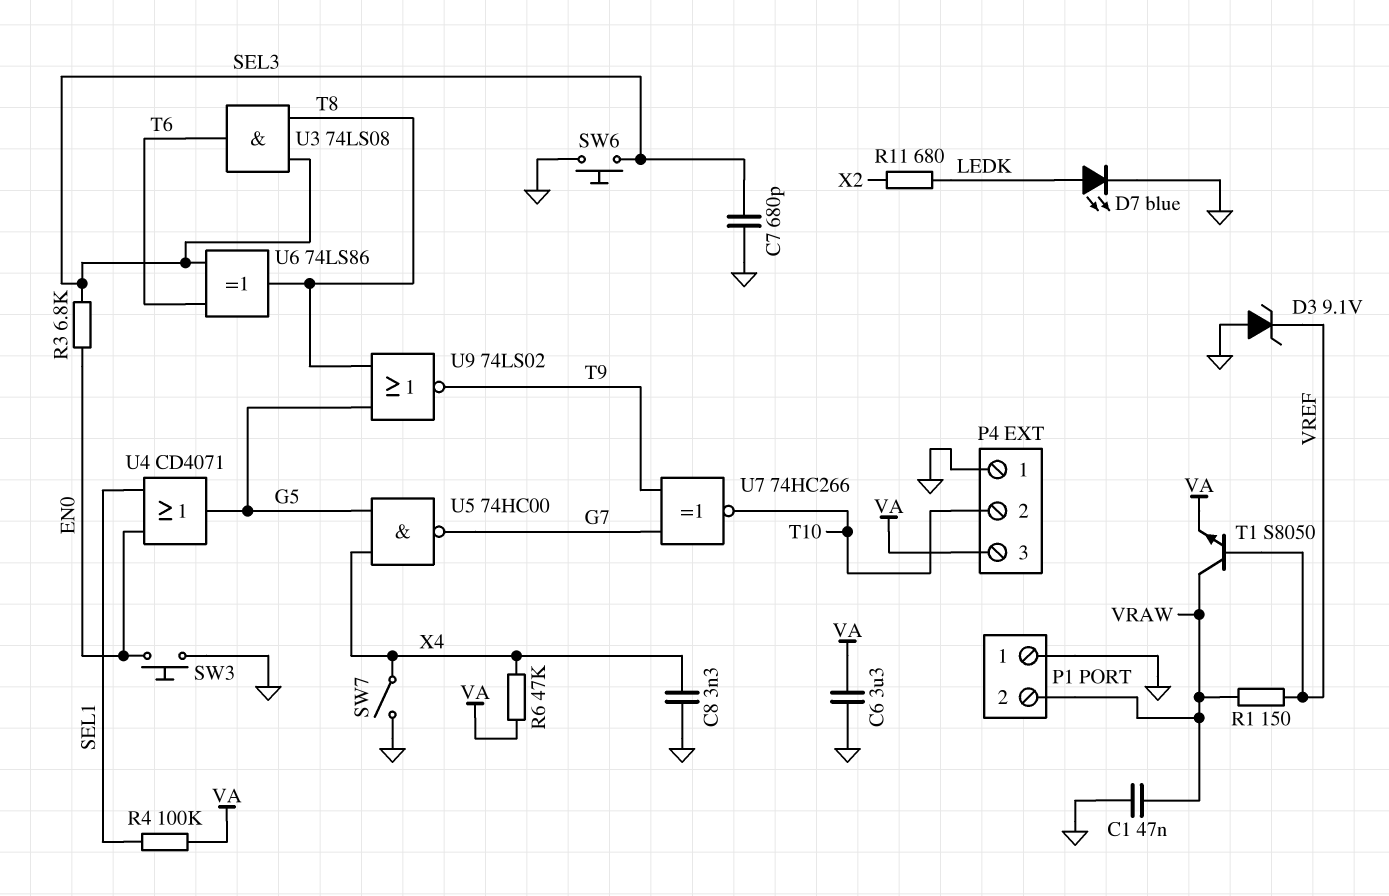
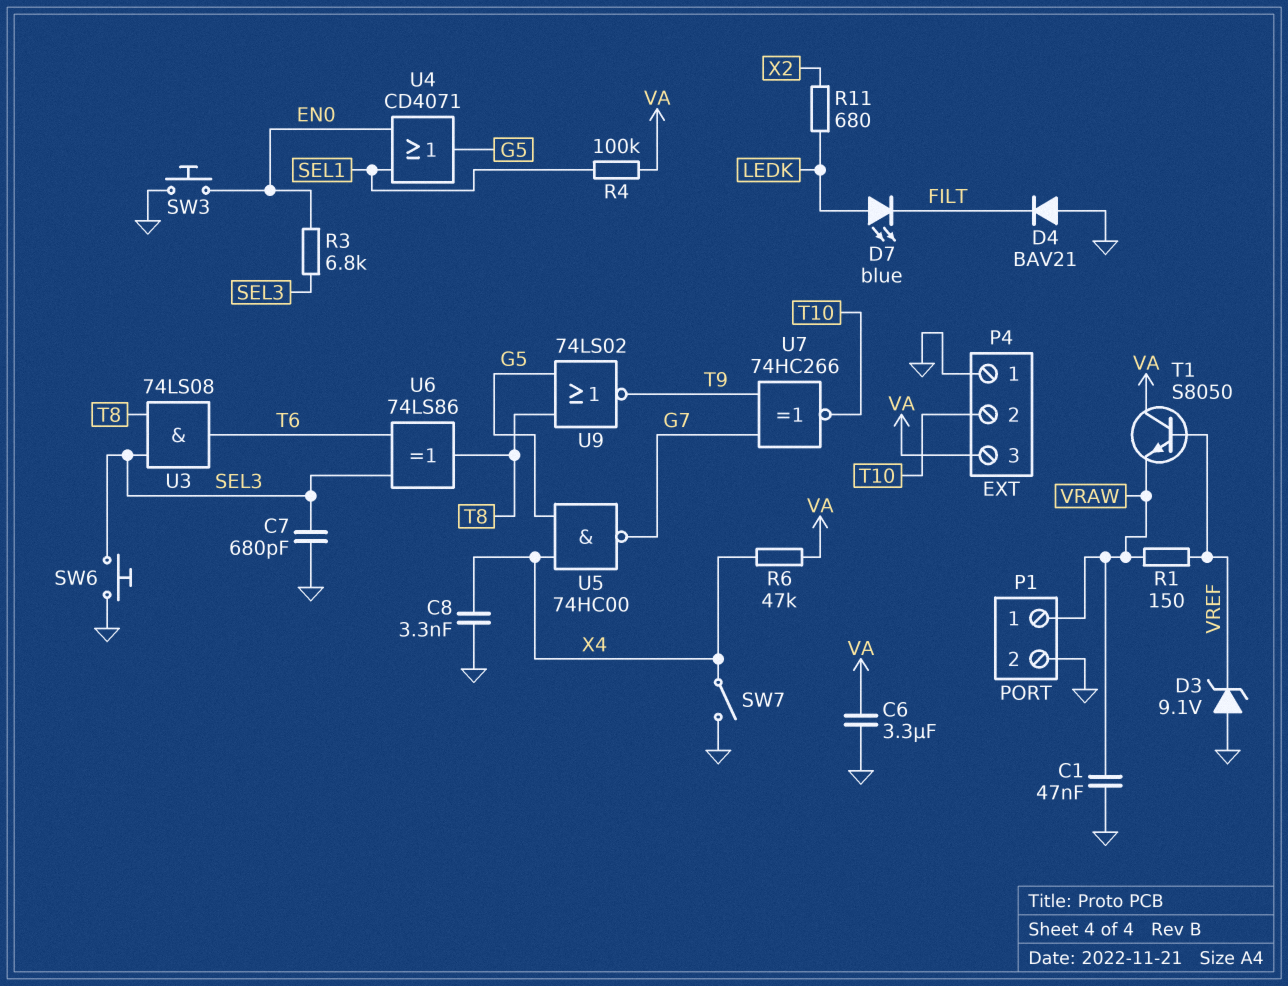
D4: none -> diode BAV21 (A GND, K FILT)
D7: LED blue (A LEDK, K GND) -> LED blue (A LEDK, K FILT)
P1 pin 1: GND -> VRAW
P1 pin 2: VRAW -> GND
T1: NPN S8050 (B VREF, C VRAW, E VA) -> NPN S8050 (B VREF, C VA, E VRAW)

